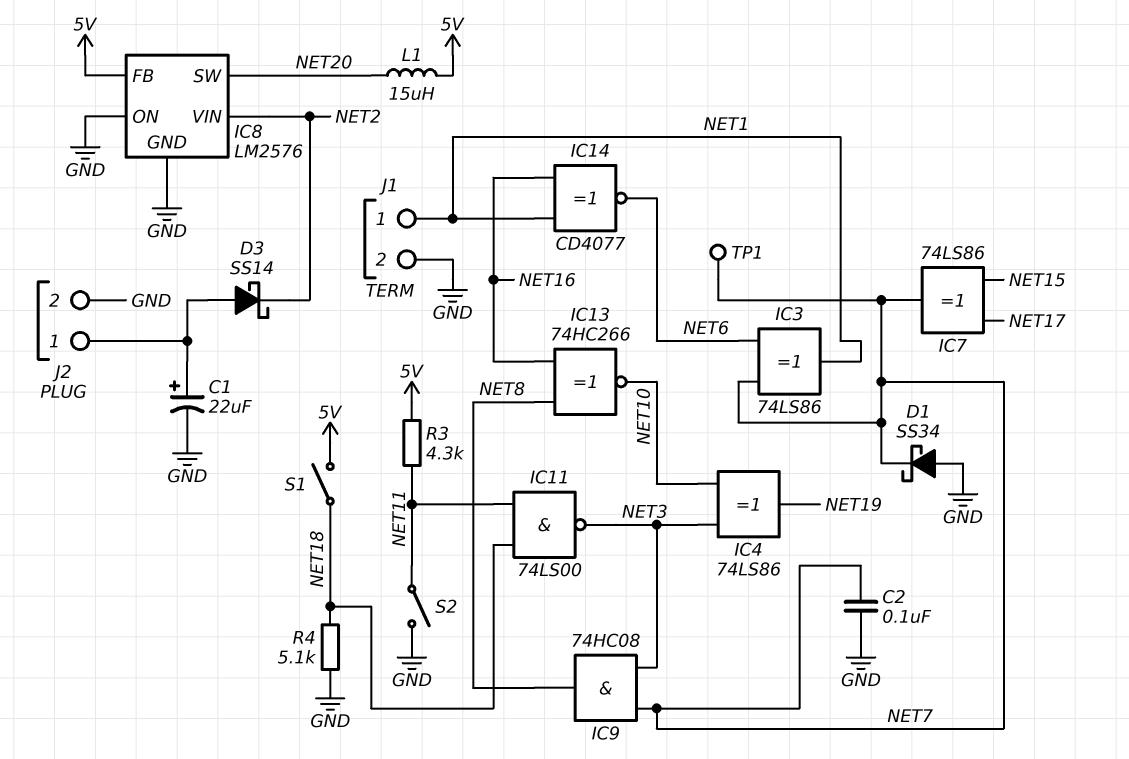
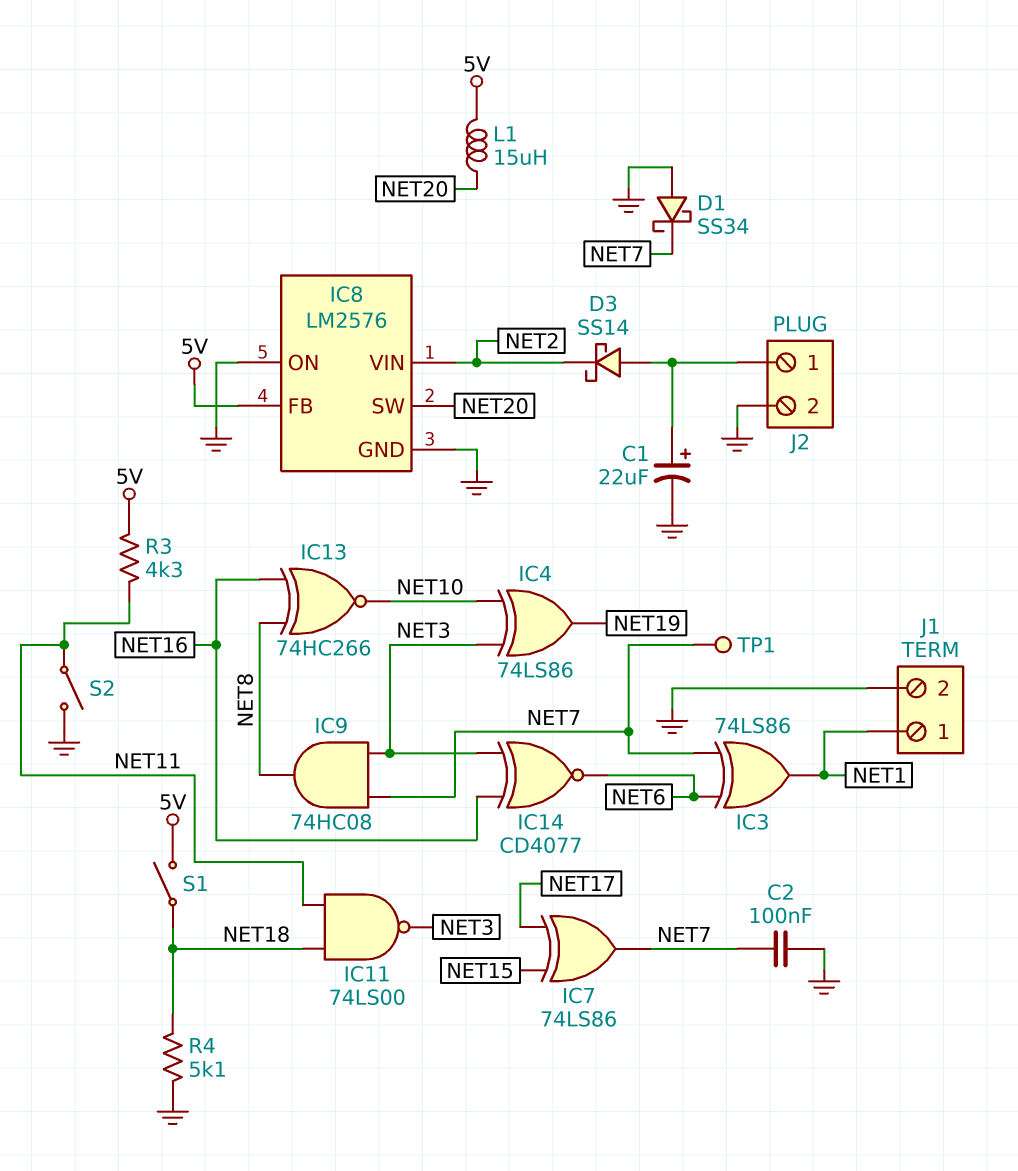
IC14: XNOR CD4077 (in NET1, in NET16, out NET6) -> XNOR CD4077 (in NET3, in NET16, out NET6)

